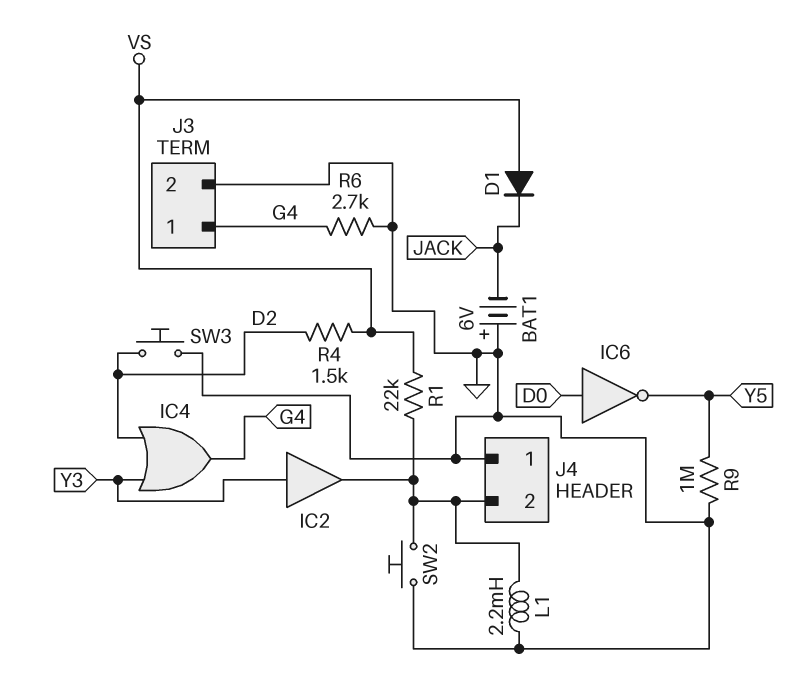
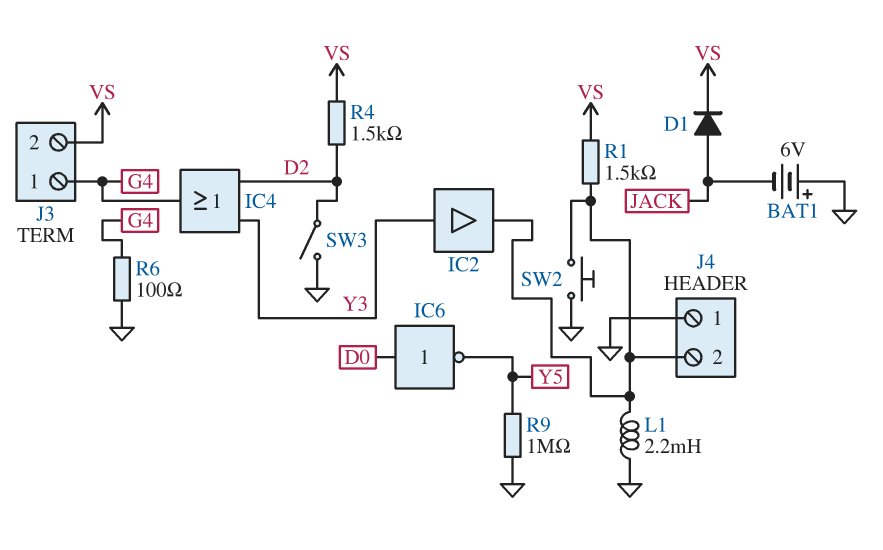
D1: diode (A VS, K JACK) -> diode (A JACK, K VS)
J3 pin 2: GND -> VS
R1: 22k (J4/2, VS) -> 1.5k (J4/2, VS)
R6: 2.7k (G4, GND) -> 100 (G4, GND)
SW3: button (D2, GND) -> switch (D2, GND)

